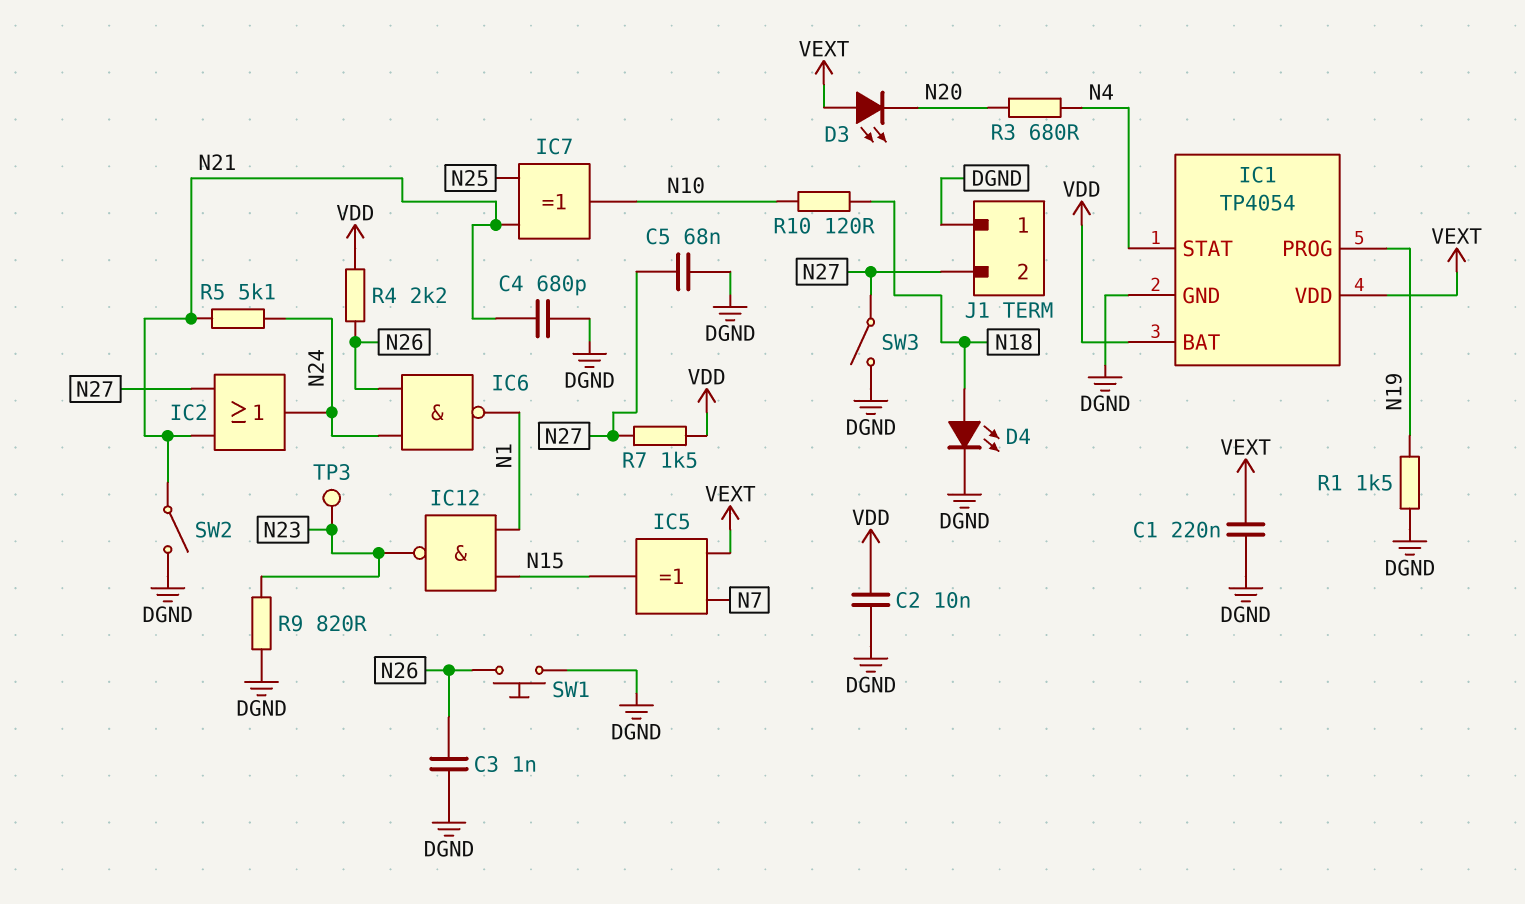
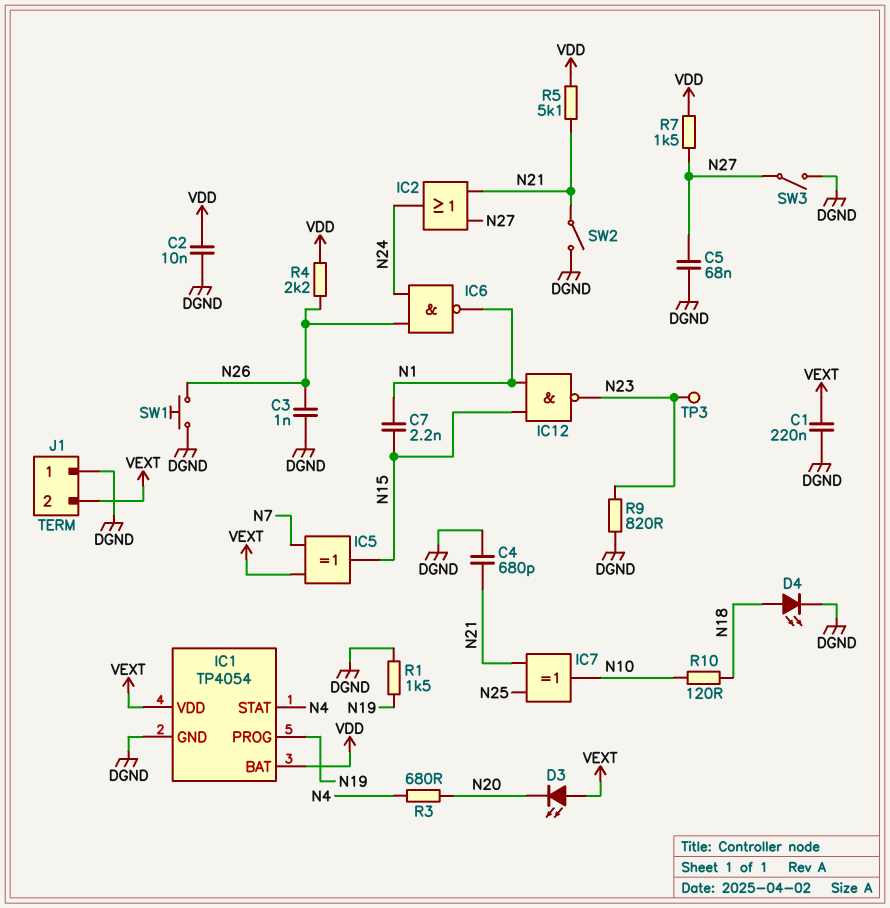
C7: none -> 2.2nF (N1, N15)
J1 pin 2: N27 -> VEXT
R5: 5.1k (N21, N24) -> 5.1k (N21, VDD)

